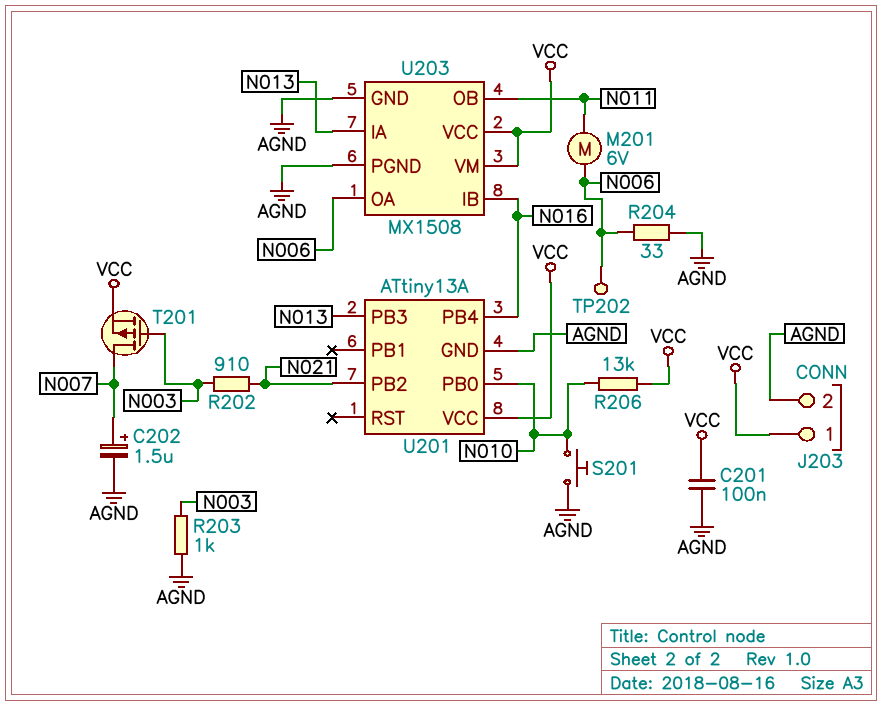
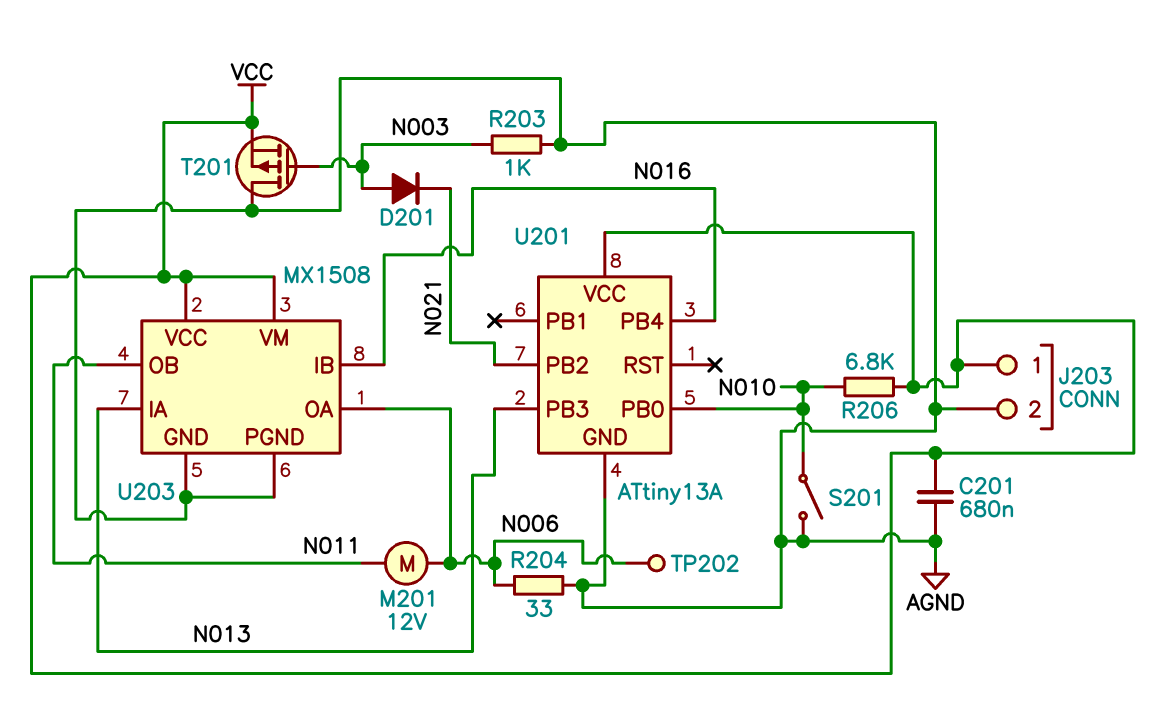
C201: 100nF (AGND, VCC) -> 680nF (AGND, VCC)
C202: 1.5uF (plus N007, minus AGND) -> none
D201: none -> diode (A N003, K N021)
M201: motor 6V (N006, N011) -> motor 12V (N006, N011)
R202: 910 (N003, N021) -> none
R206: 13k (N010, VCC) -> 6.8k (N010, VCC)
S201: button (AGND, N010) -> switch (AGND, N010)
T201: PMOS (G N003, D N007, S VCC) -> PMOS (G N003, D AGND, S VCC)

